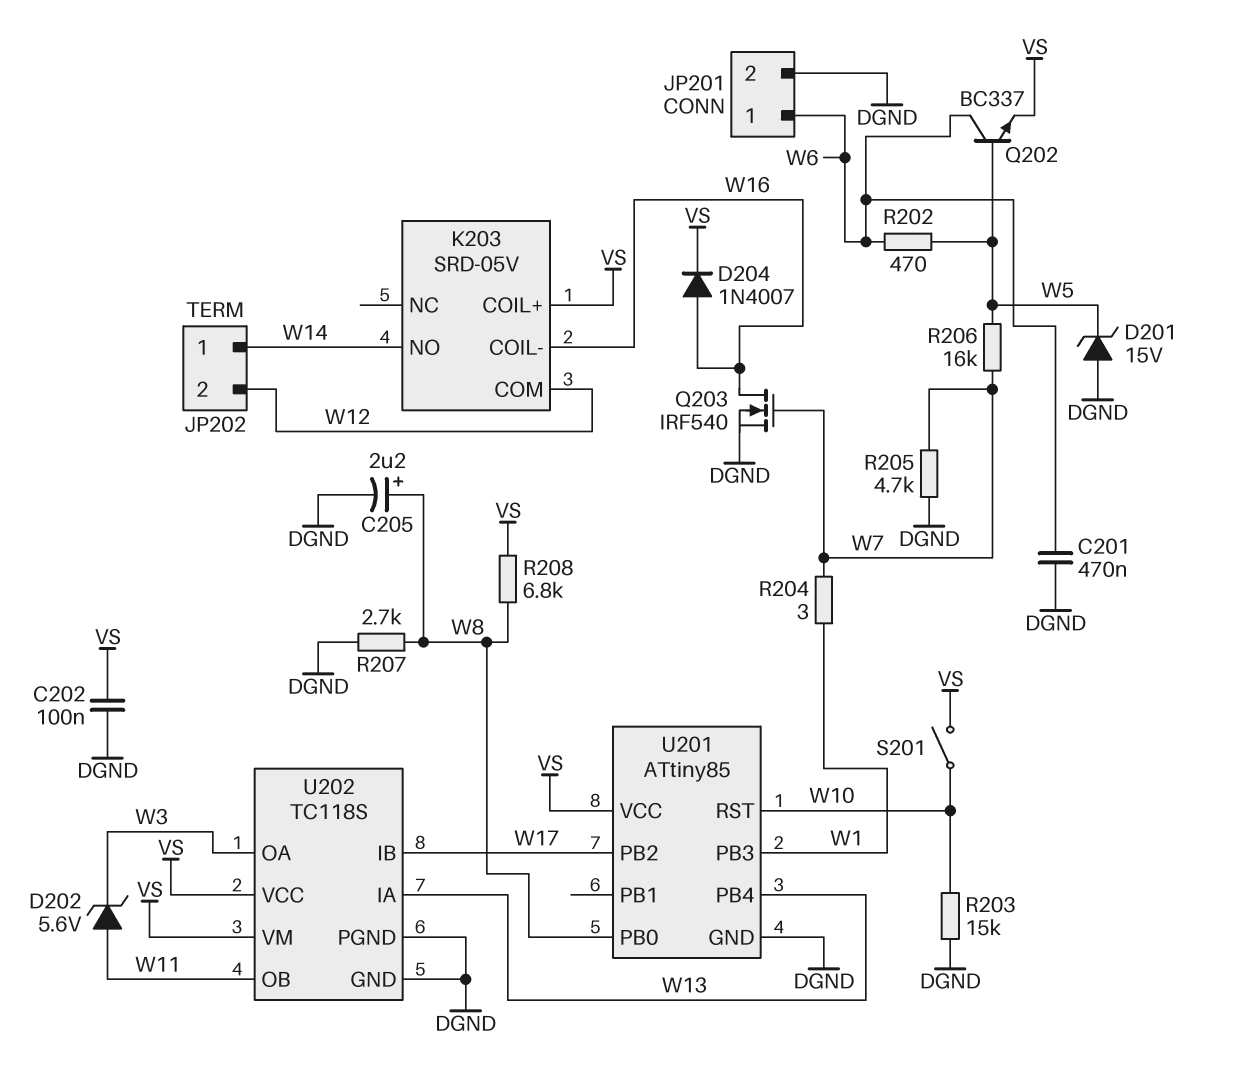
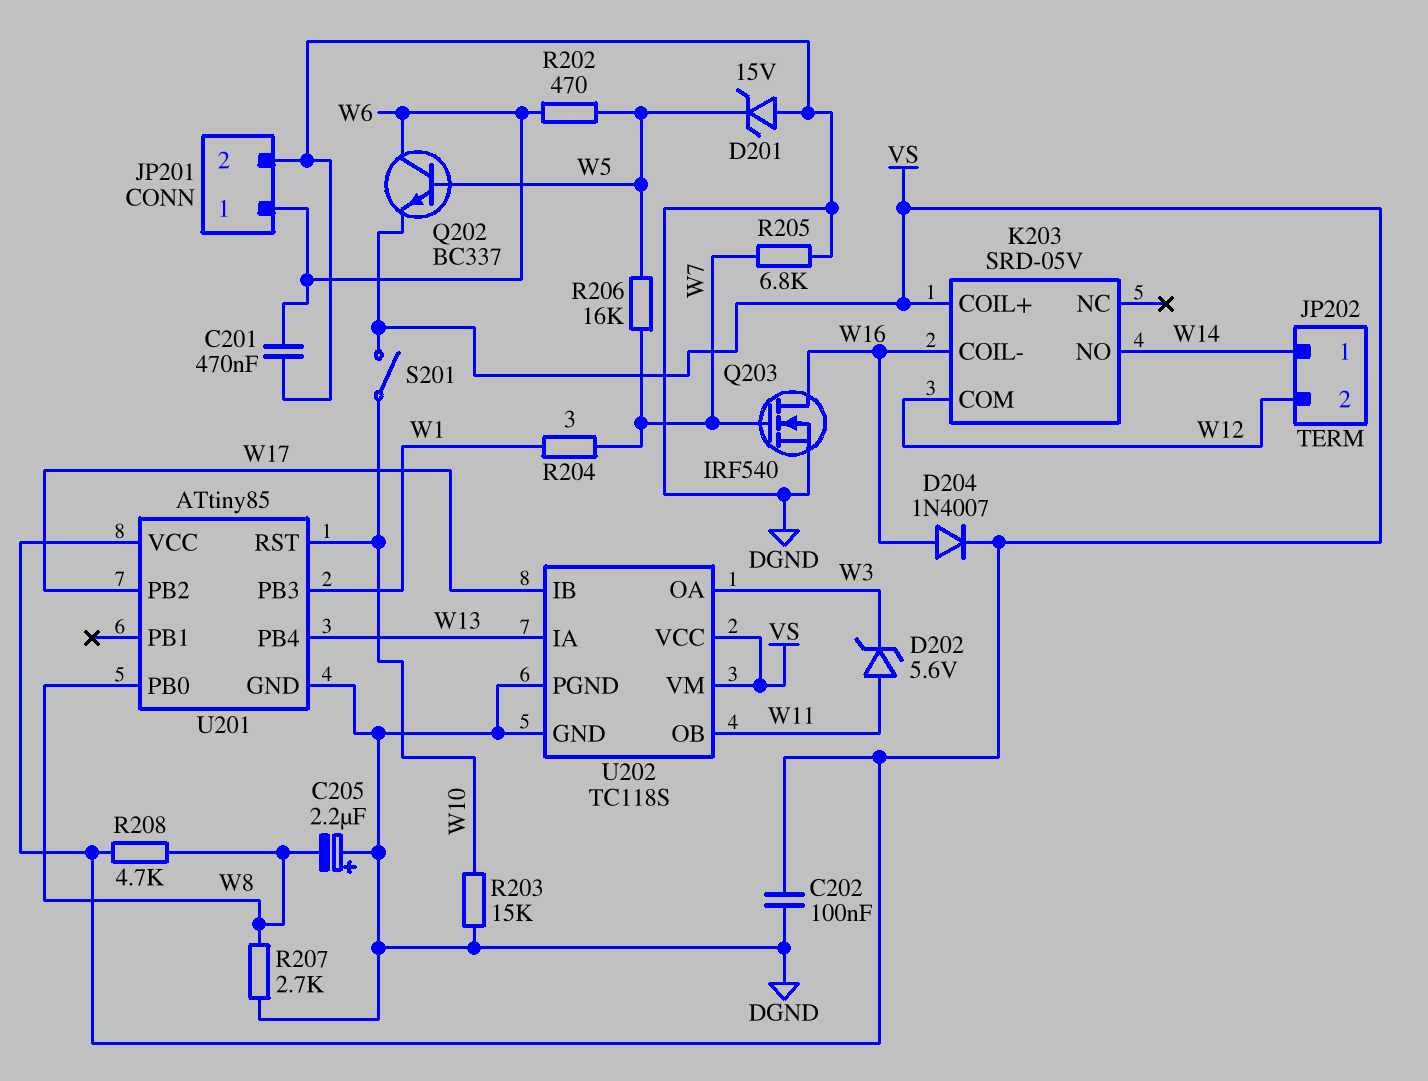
C205: 2.2uF (plus W8, minus DGND) -> 2.2uF (plus DGND, minus W8)
R205: 4.7k (DGND, W7) -> 6.8k (DGND, W7)
R208: 6.8k (VS, W8) -> 4.7k (VS, W8)

